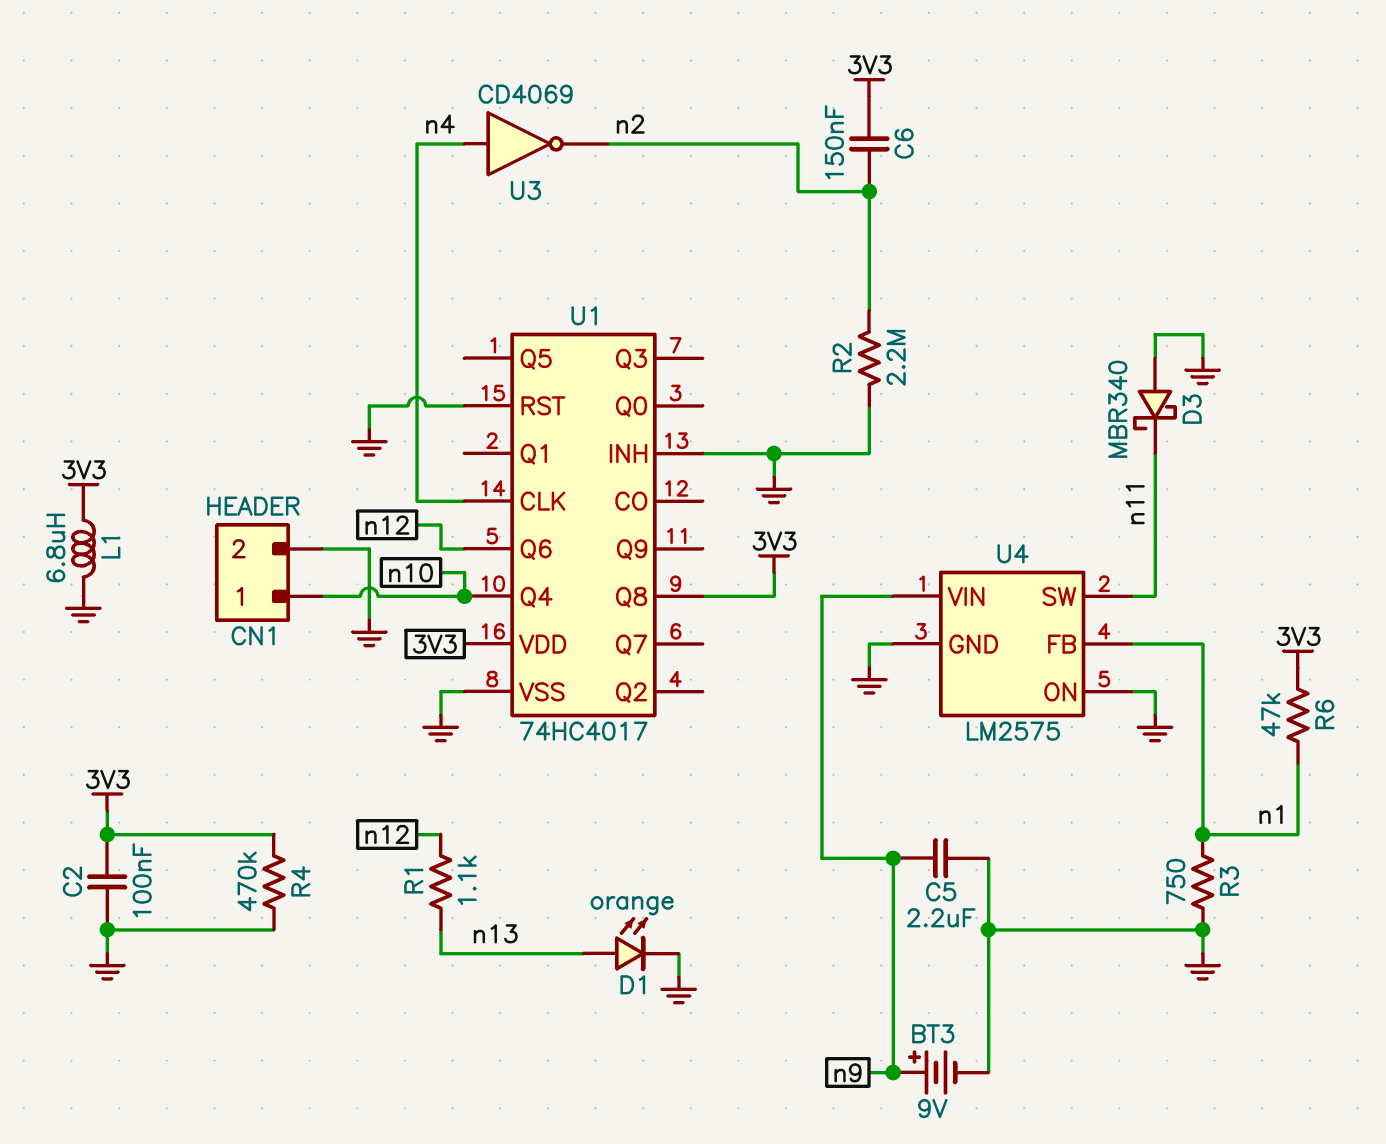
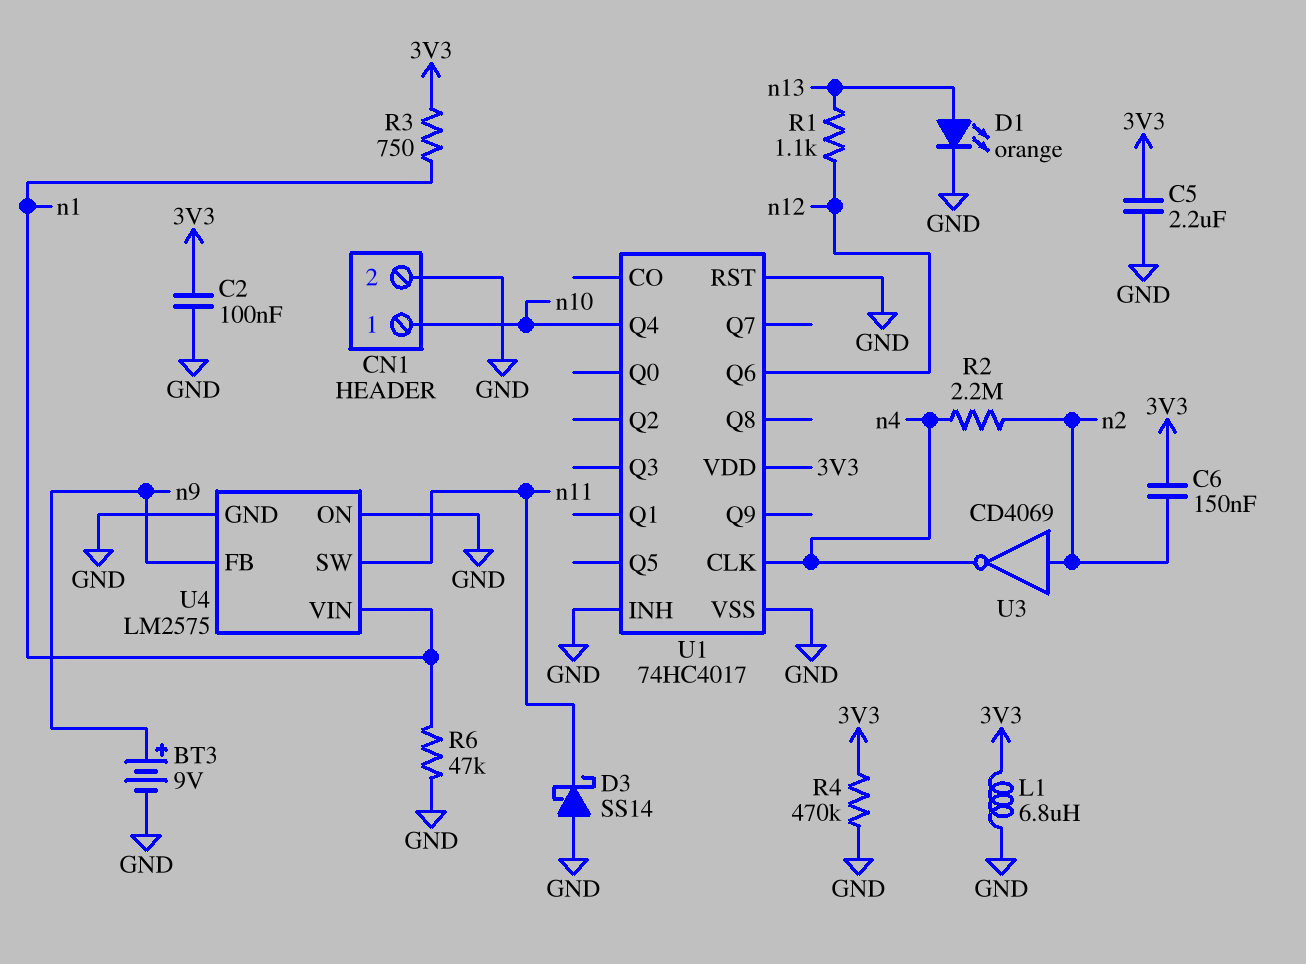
C5: 2.2uF (GND, n9) -> 2.2uF (3V3, GND)
D3: schottky MBR340 (A GND, K n11) -> schottky SS14 (A GND, K n11)
R2: 2.2M (GND, n2) -> 2.2M (n2, n4)
R3: 750 (GND, n1) -> 750 (3V3, n1)
R6: 47k (3V3, n1) -> 47k (GND, n1)
U1 pin Q8: 3V3 -> none
U3: NOT CD4069 (in n4, out n2) -> NOT CD4069 (in n2, out n4)
U4 pin FB: n1 -> n9
U4 pin VIN: n9 -> n1

